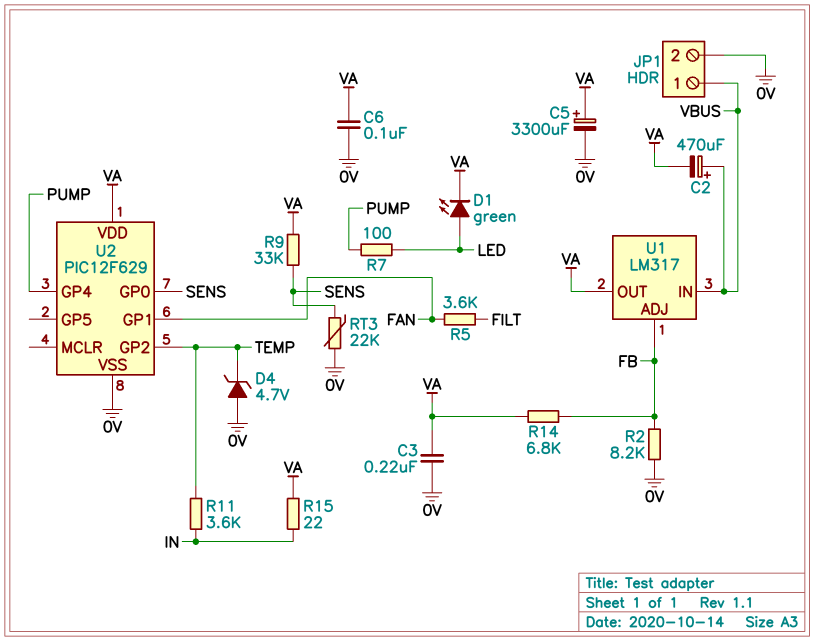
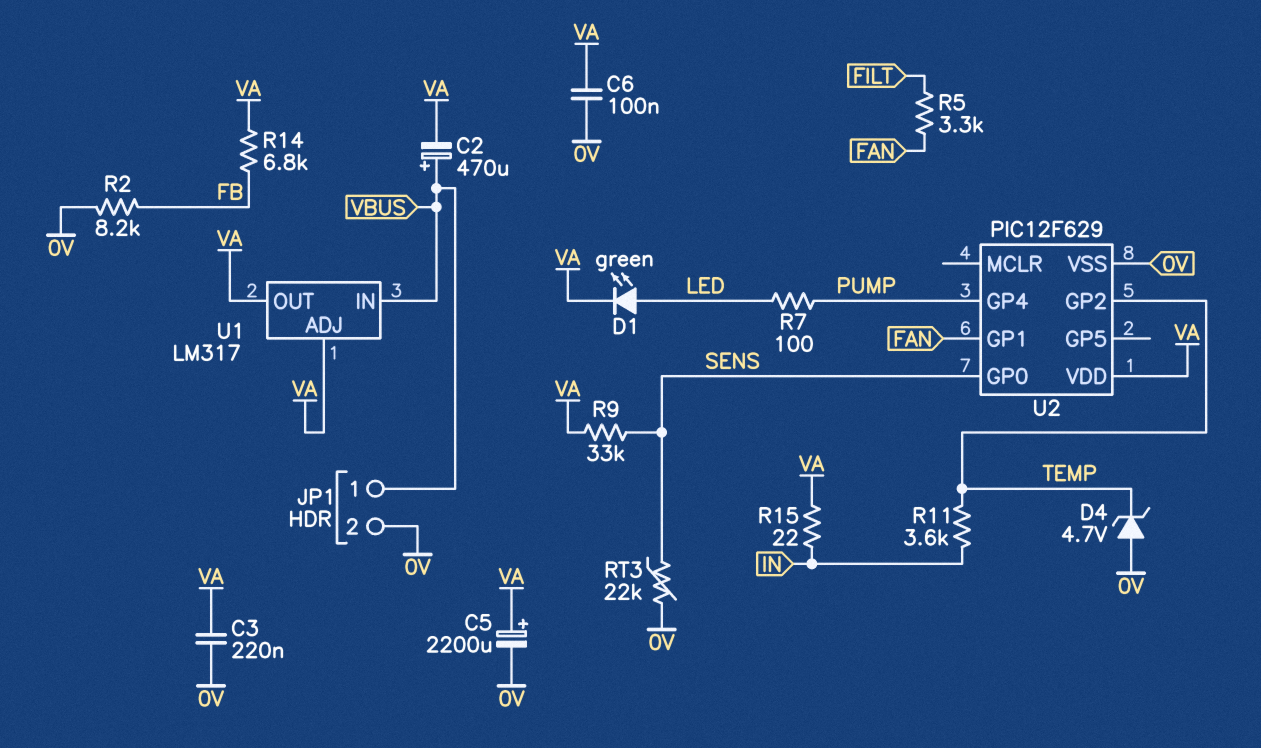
C5: 3300uF (plus VA, minus 0V) -> 2200uF (plus VA, minus 0V)
R5: 3.6k (FAN, FILT) -> 3.3k (FAN, FILT)
U1 pin ADJ: FB -> VA

